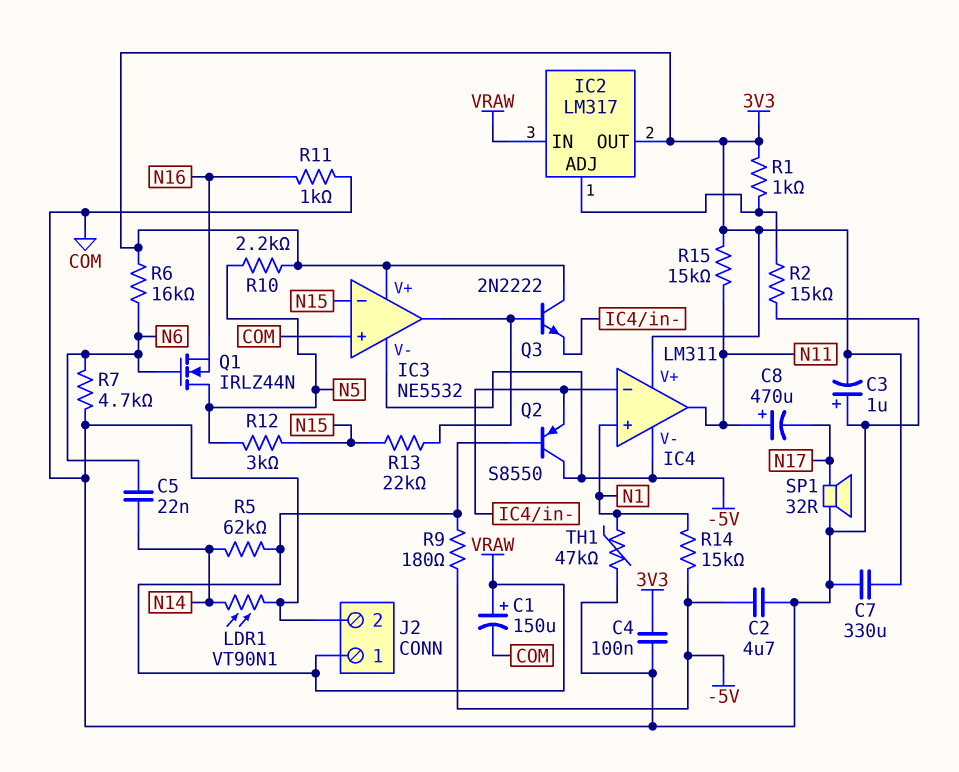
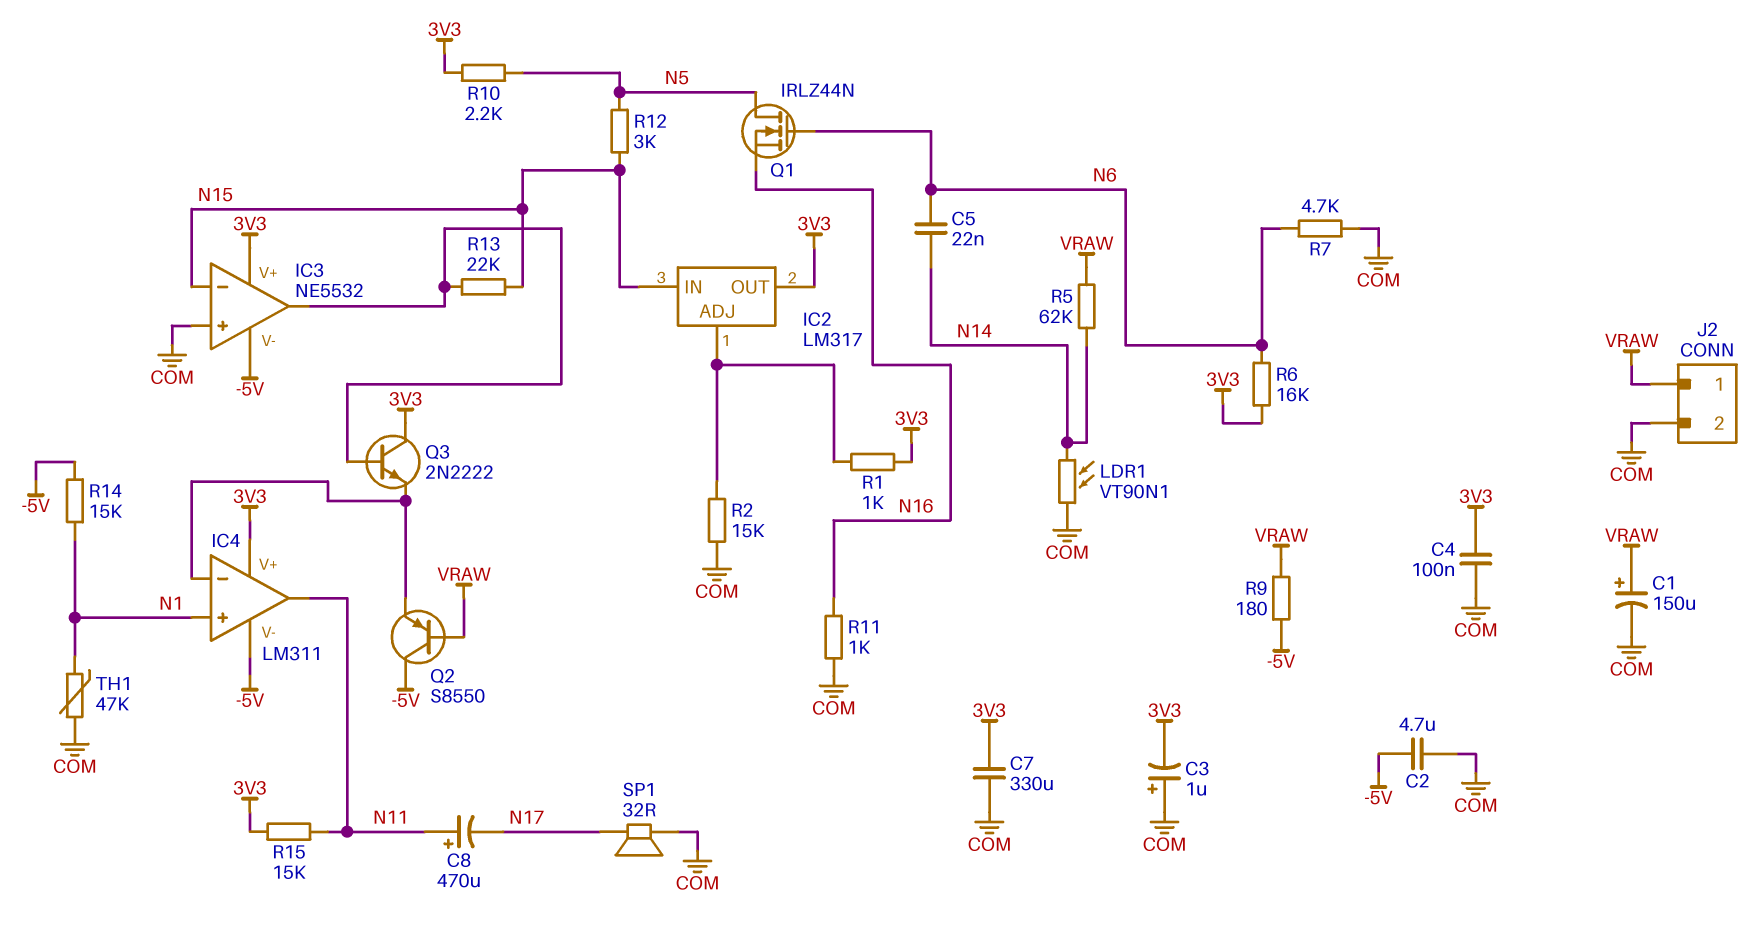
IC2 pin IN: VRAW -> N15

